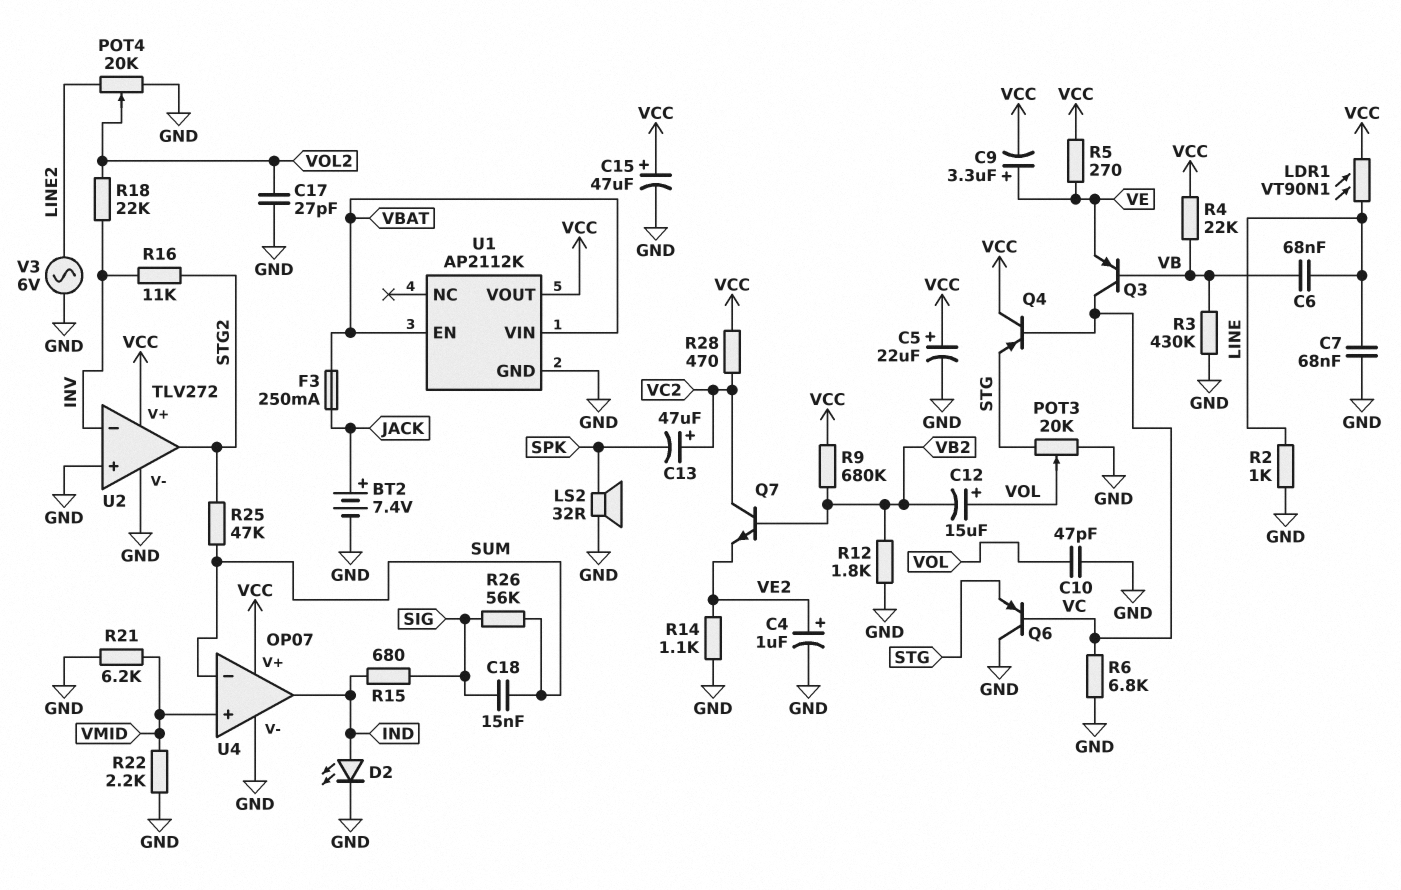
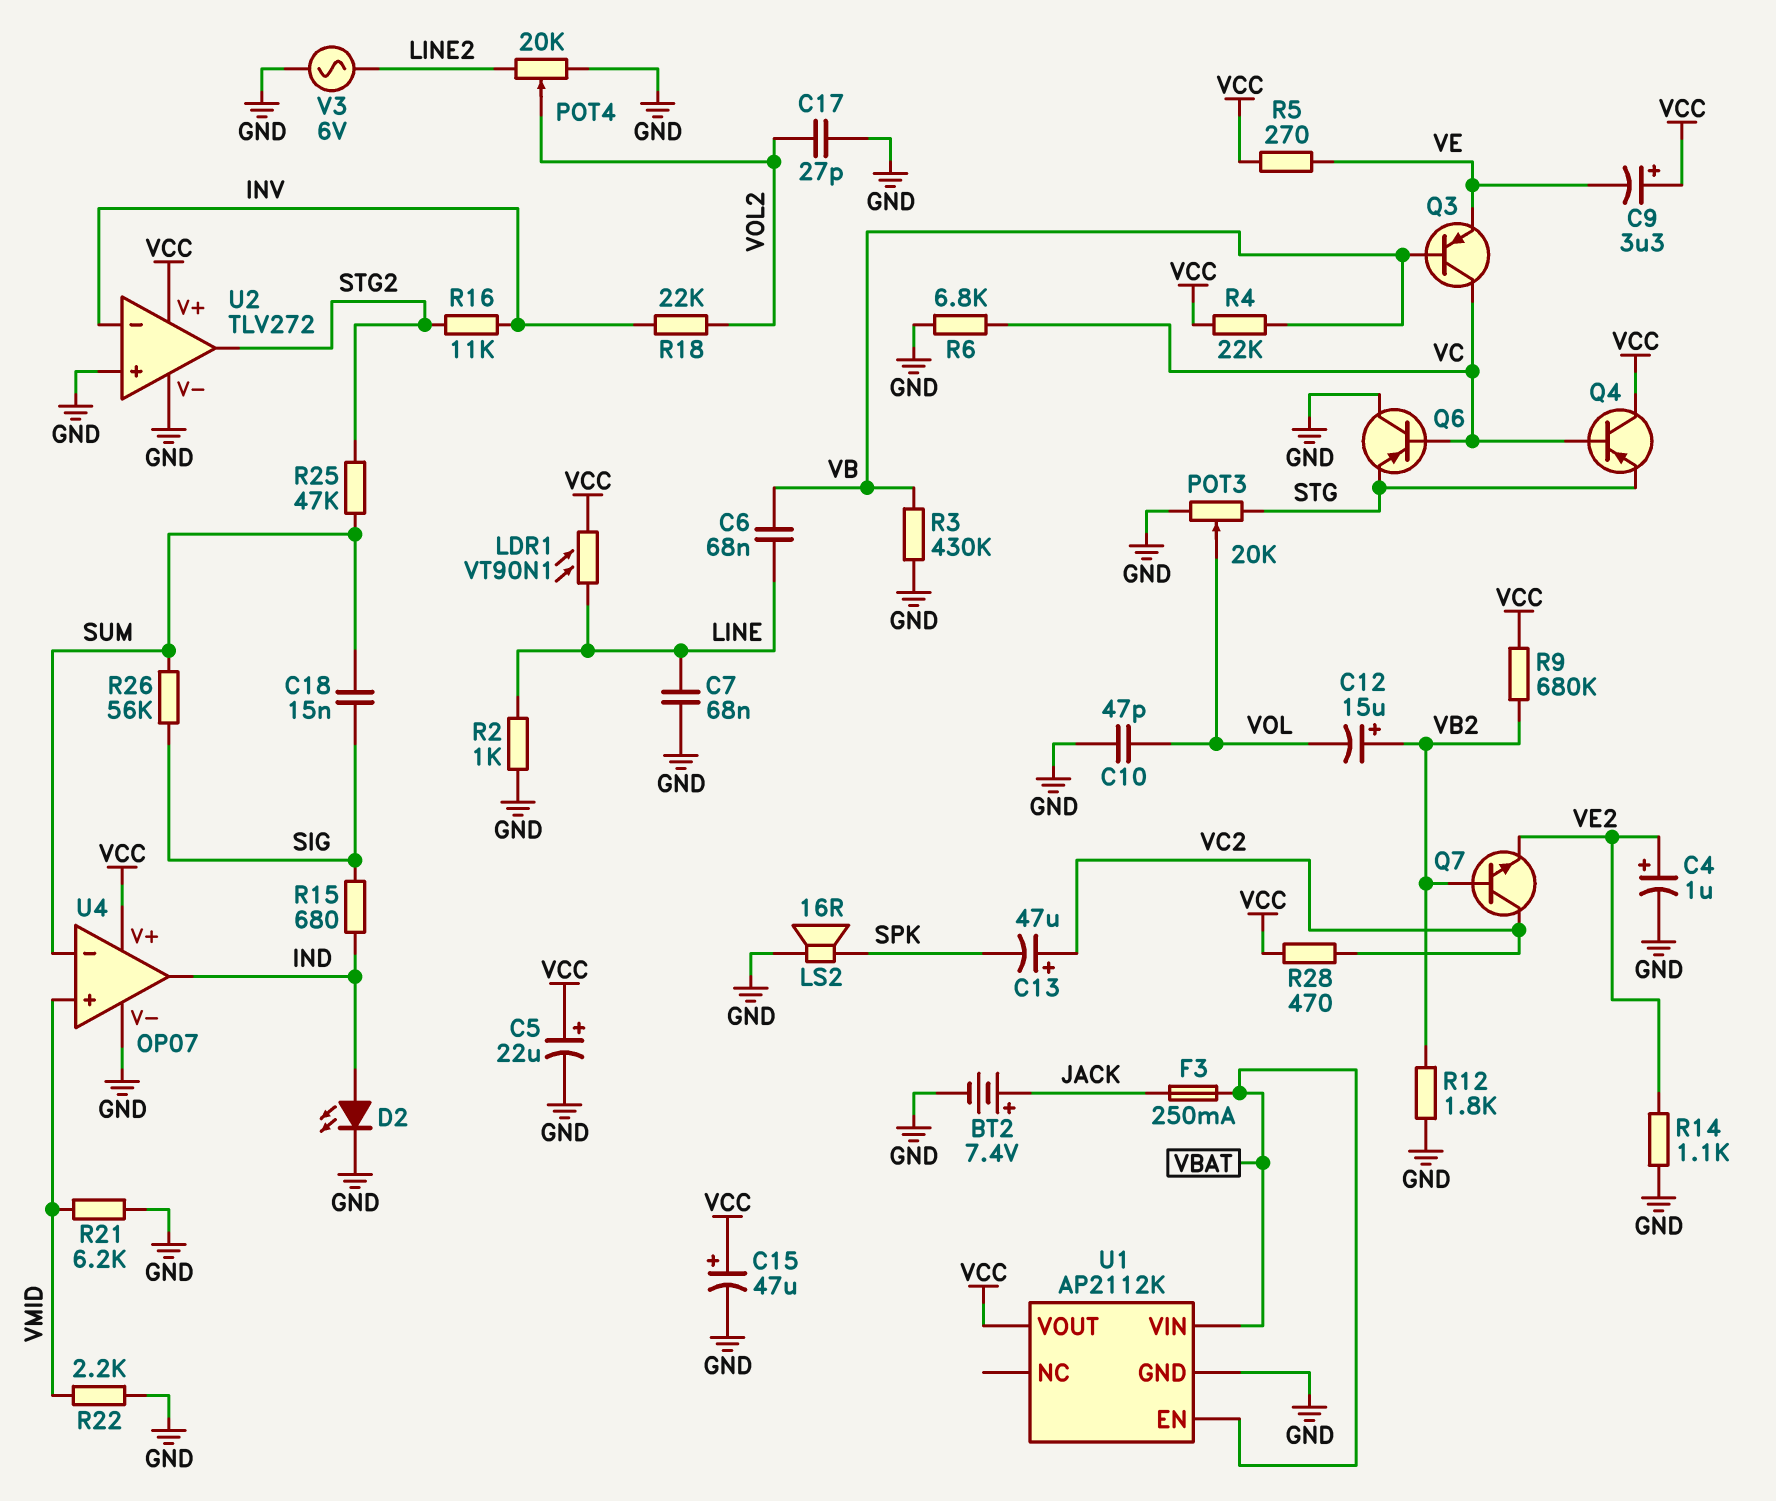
C9: 3.3uF (plus VE, minus VCC) -> 3.3uF (plus VCC, minus VE)
C12: 15uF (plus VOL, minus VB2) -> 15uF (plus VB2, minus VOL)
LS2: speaker 32R (GND, SPK) -> speaker 16R (GND, SPK)

